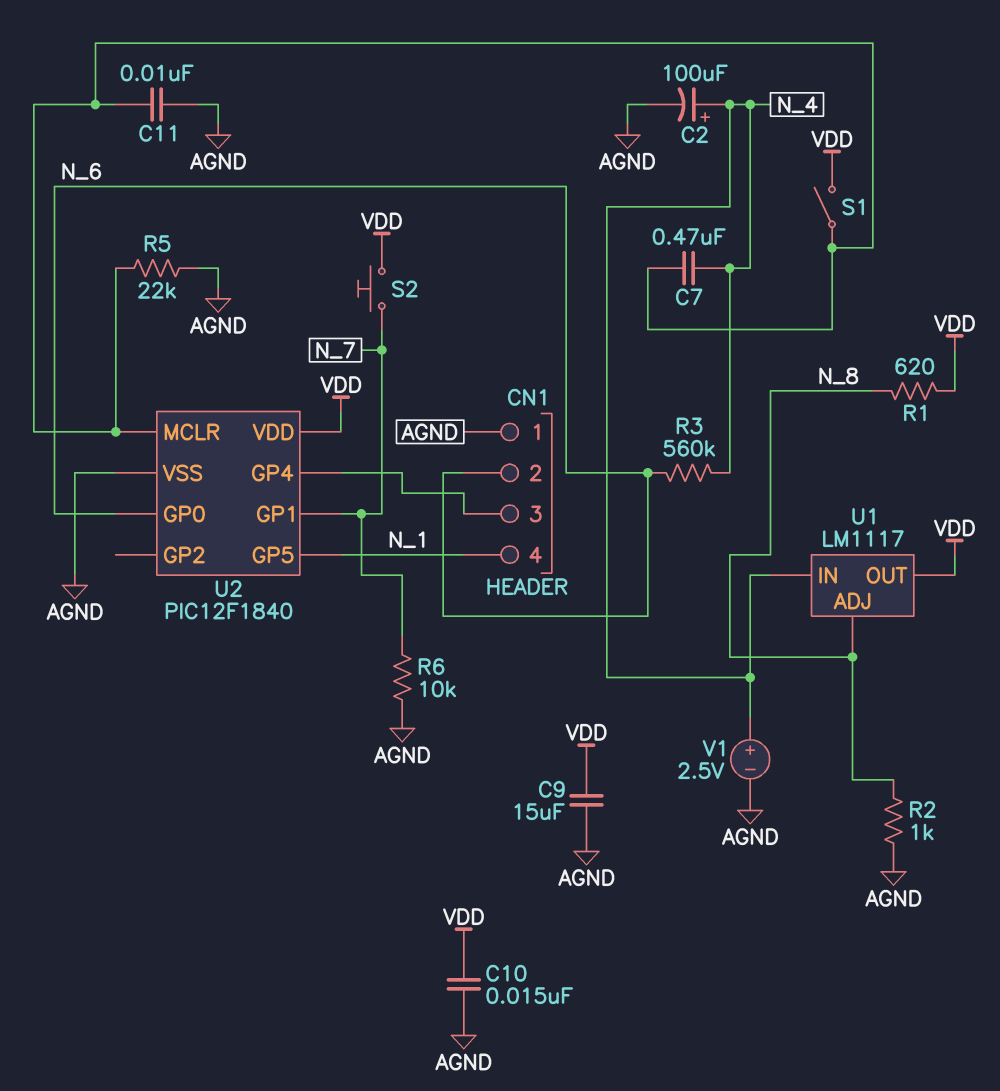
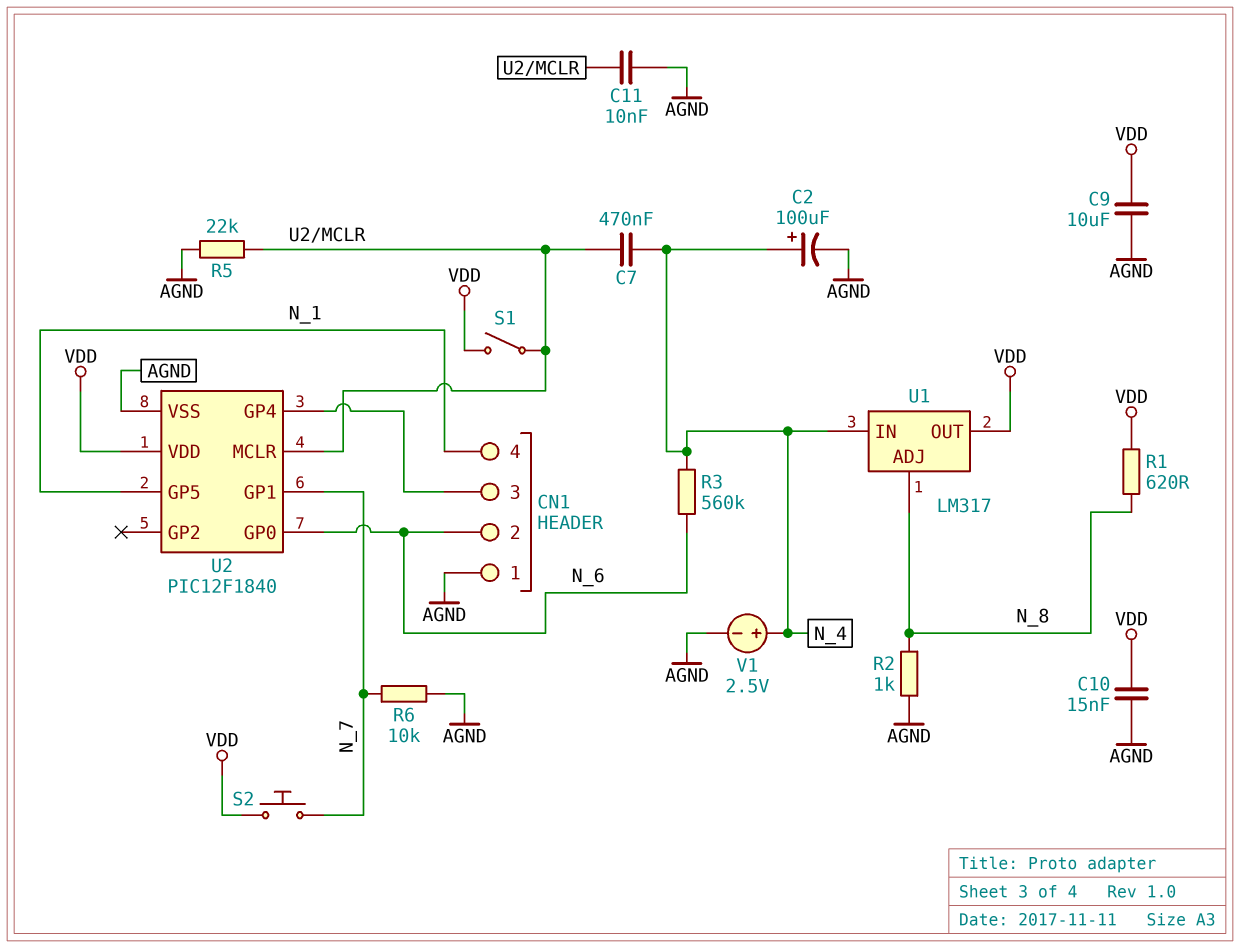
C9: 15uF (AGND, VDD) -> 10uF (AGND, VDD)
U1: LM1117 -> LM317

